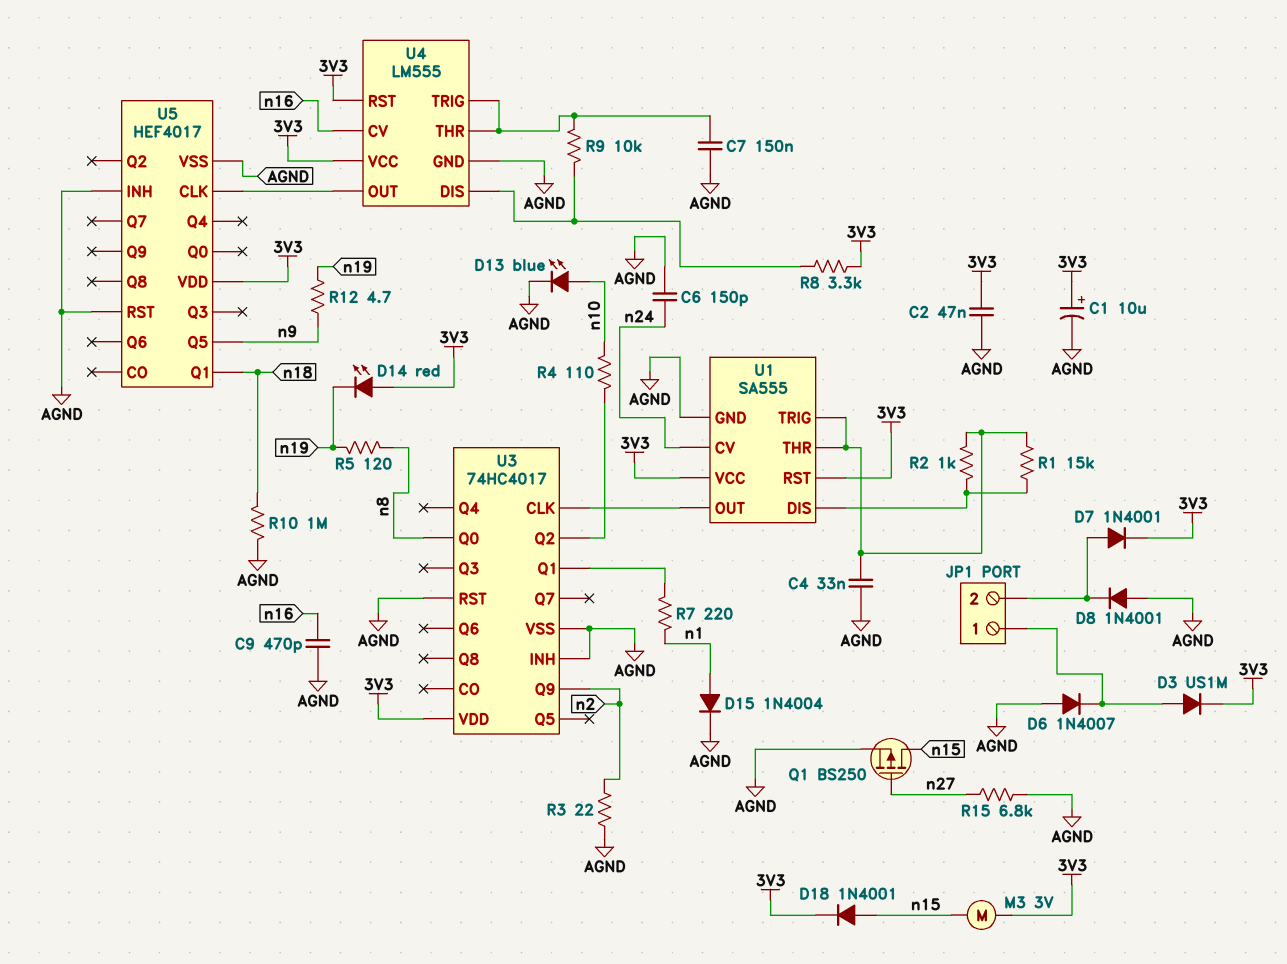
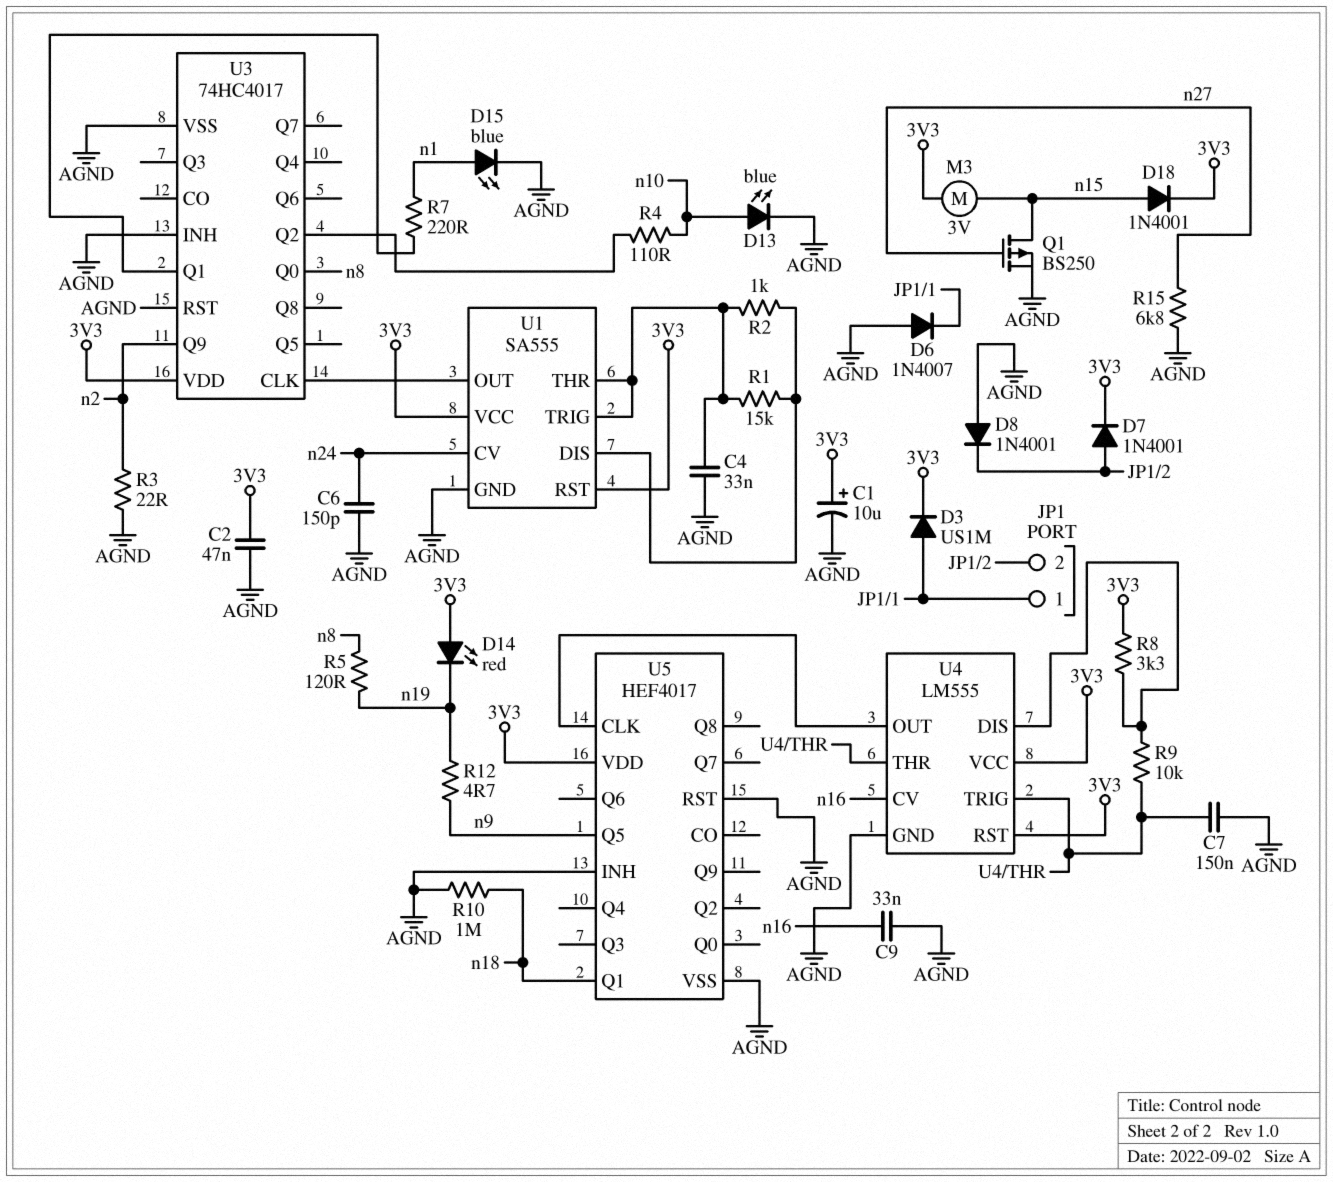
C9: 470pF (AGND, n16) -> 33nF (AGND, n16)
D15: diode 1N4004 (A n1, K AGND) -> LED blue (A n1, K AGND)

